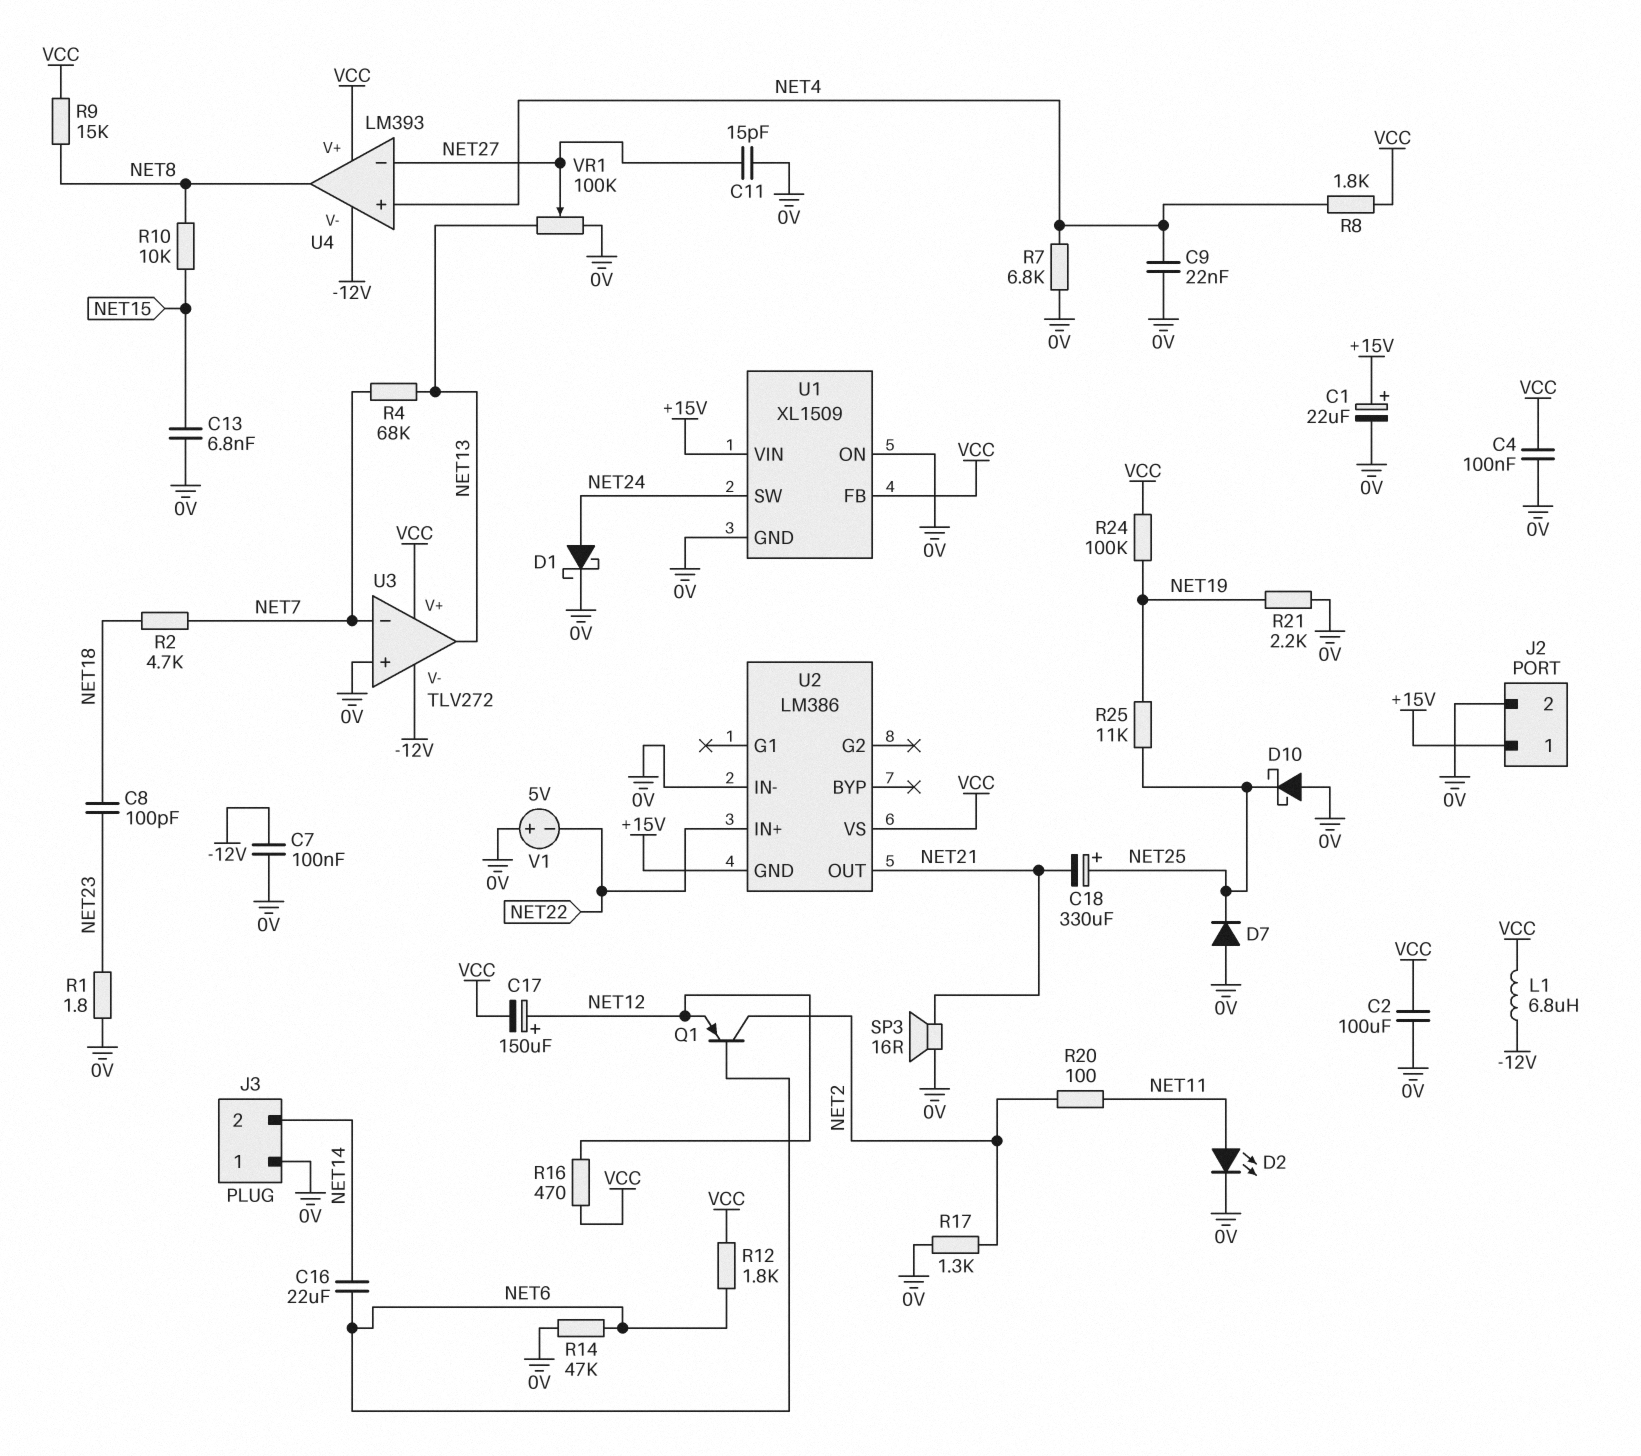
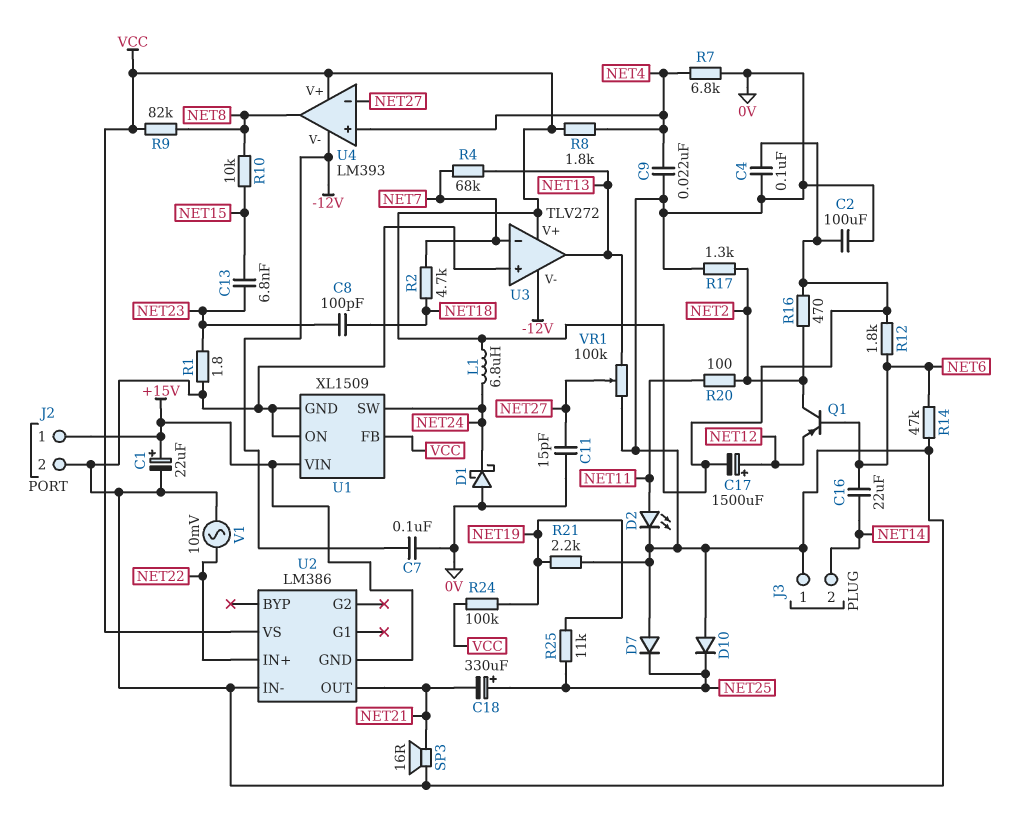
C13: 6.8nF (0V, NET15) -> 6.8nF (NET15, NET23)
C17: 150uF (plus NET12, minus VCC) -> 1500uF (plus NET12, minus VCC)
D1: schottky (A NET24, K 0V) -> schottky (A 0V, K NET24)
D10: schottky (A 0V, K NET25) -> diode (A 0V, K NET25)
L1: 6.8uH (-12V, VCC) -> 6.8uH (NET24, VCC)
R9: 15k (NET8, VCC) -> 82k (NET8, VCC)
R16: 470 (NET12, VCC) -> 470 (NET2, VCC)
V1: 5V (plus 0V, minus NET22) -> AC 10mV (0V, NET22)

